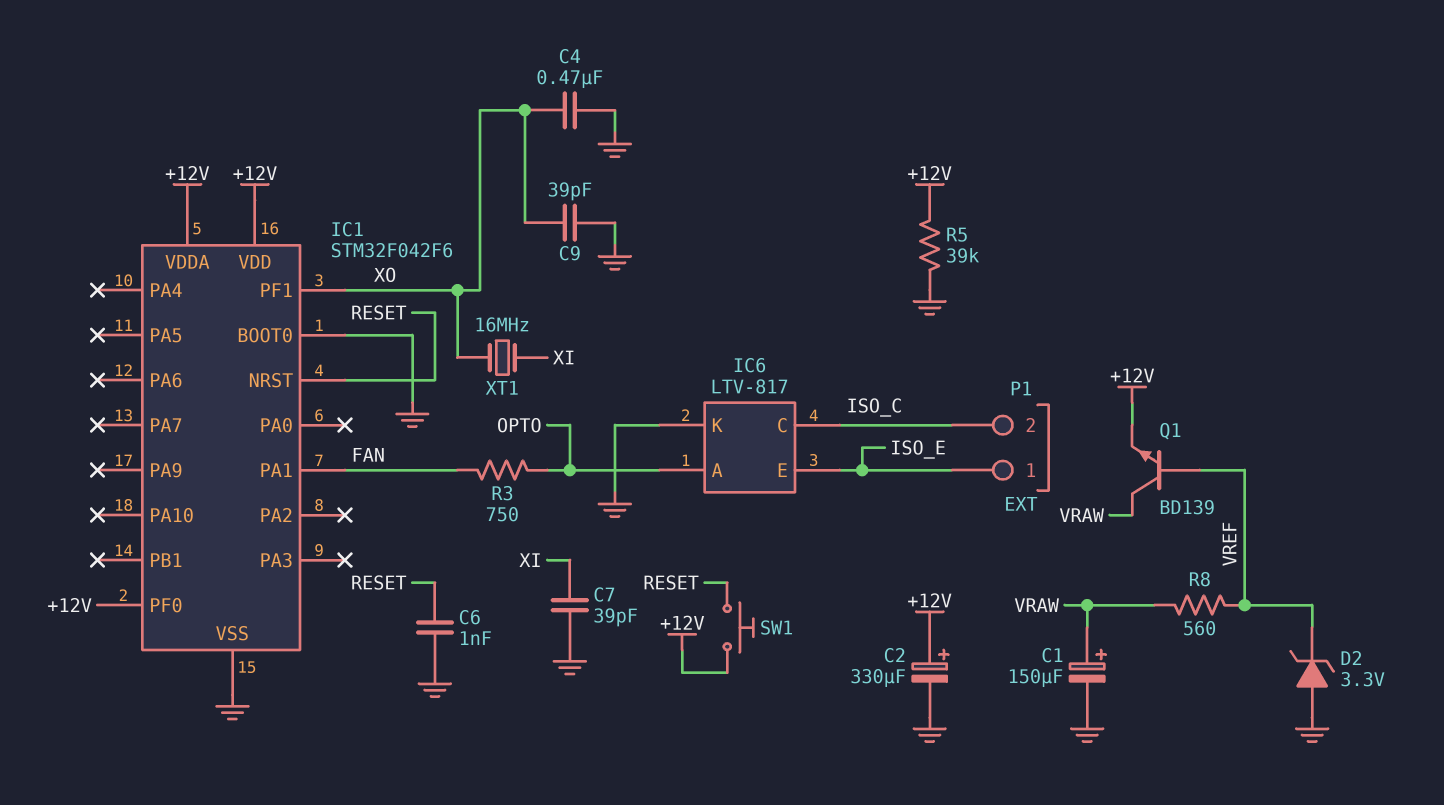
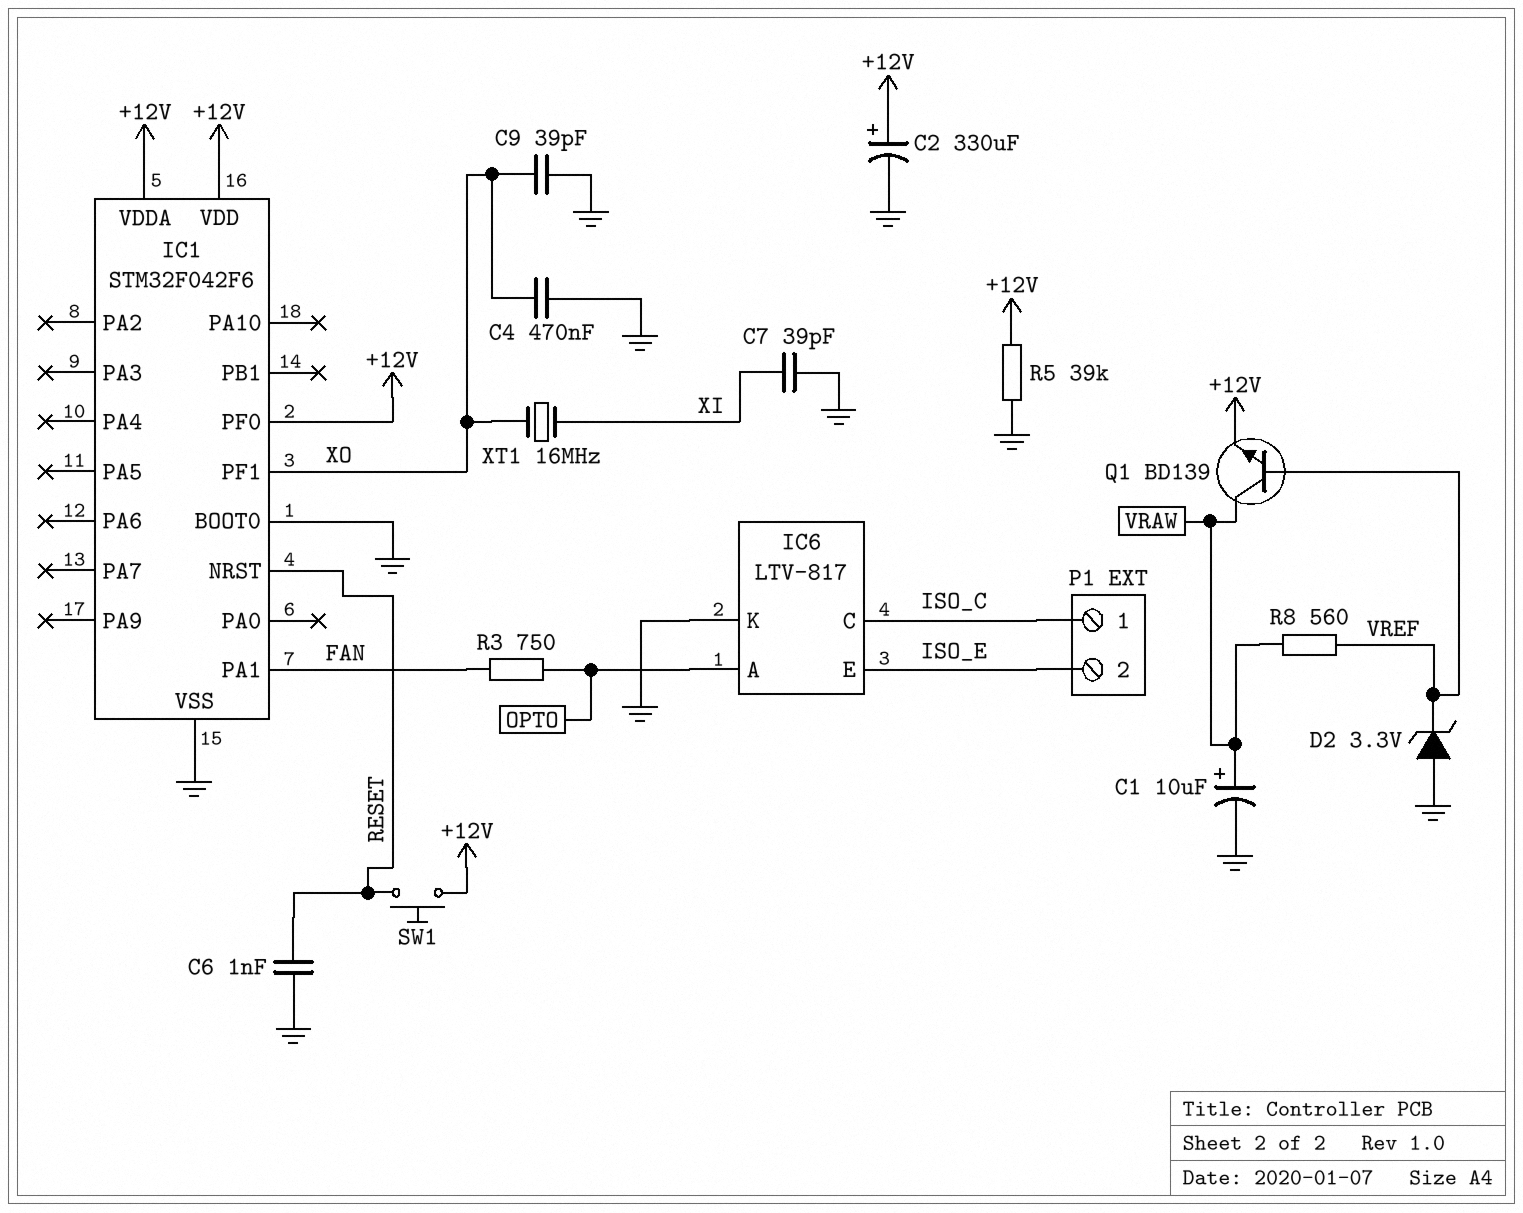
C1: 150uF (plus VRAW, minus GND) -> 10uF (plus VRAW, minus GND)
P1 pin 1: ISO_E -> ISO_C
P1 pin 2: ISO_C -> ISO_E

